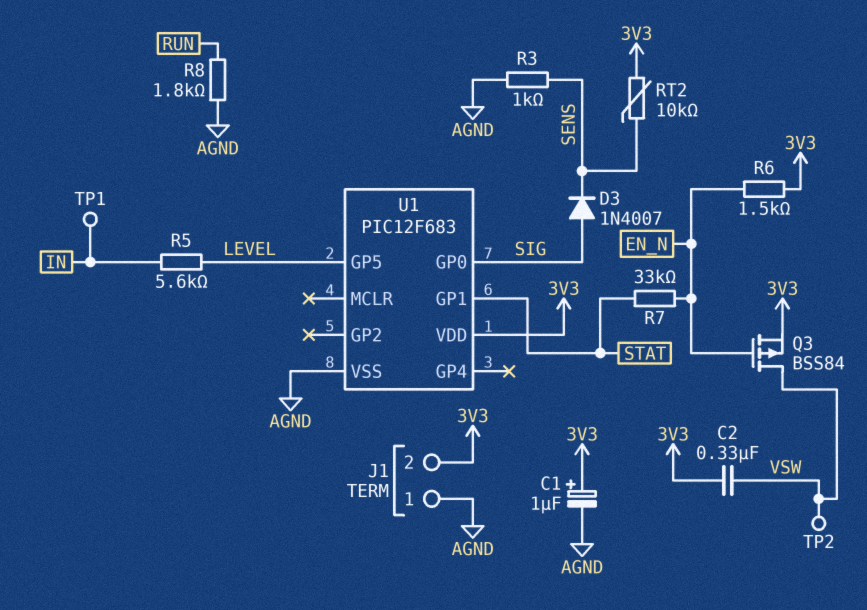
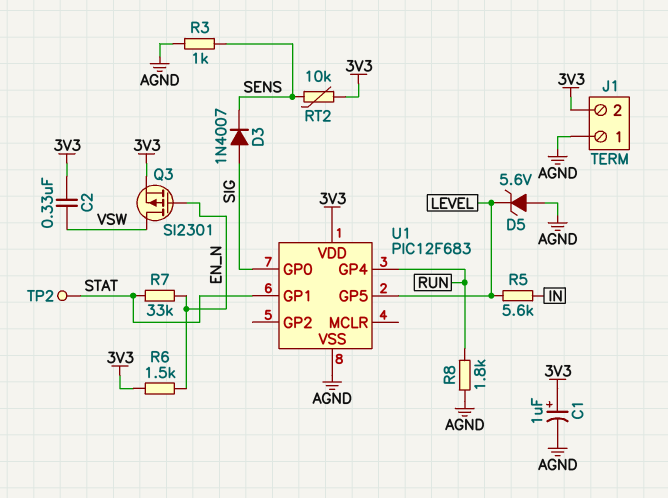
D5: none -> zener 5.6V (A AGND, K LEVEL)
Q3: PMOS BSS84 (G EN_N, D VSW, S 3V3) -> PMOS SI2301 (G EN_N, D VSW, S 3V3)
TP1: test point (IN) -> none
TP2: test point (VSW) -> test point (STAT)
U1 pin GP4: none -> RUN

